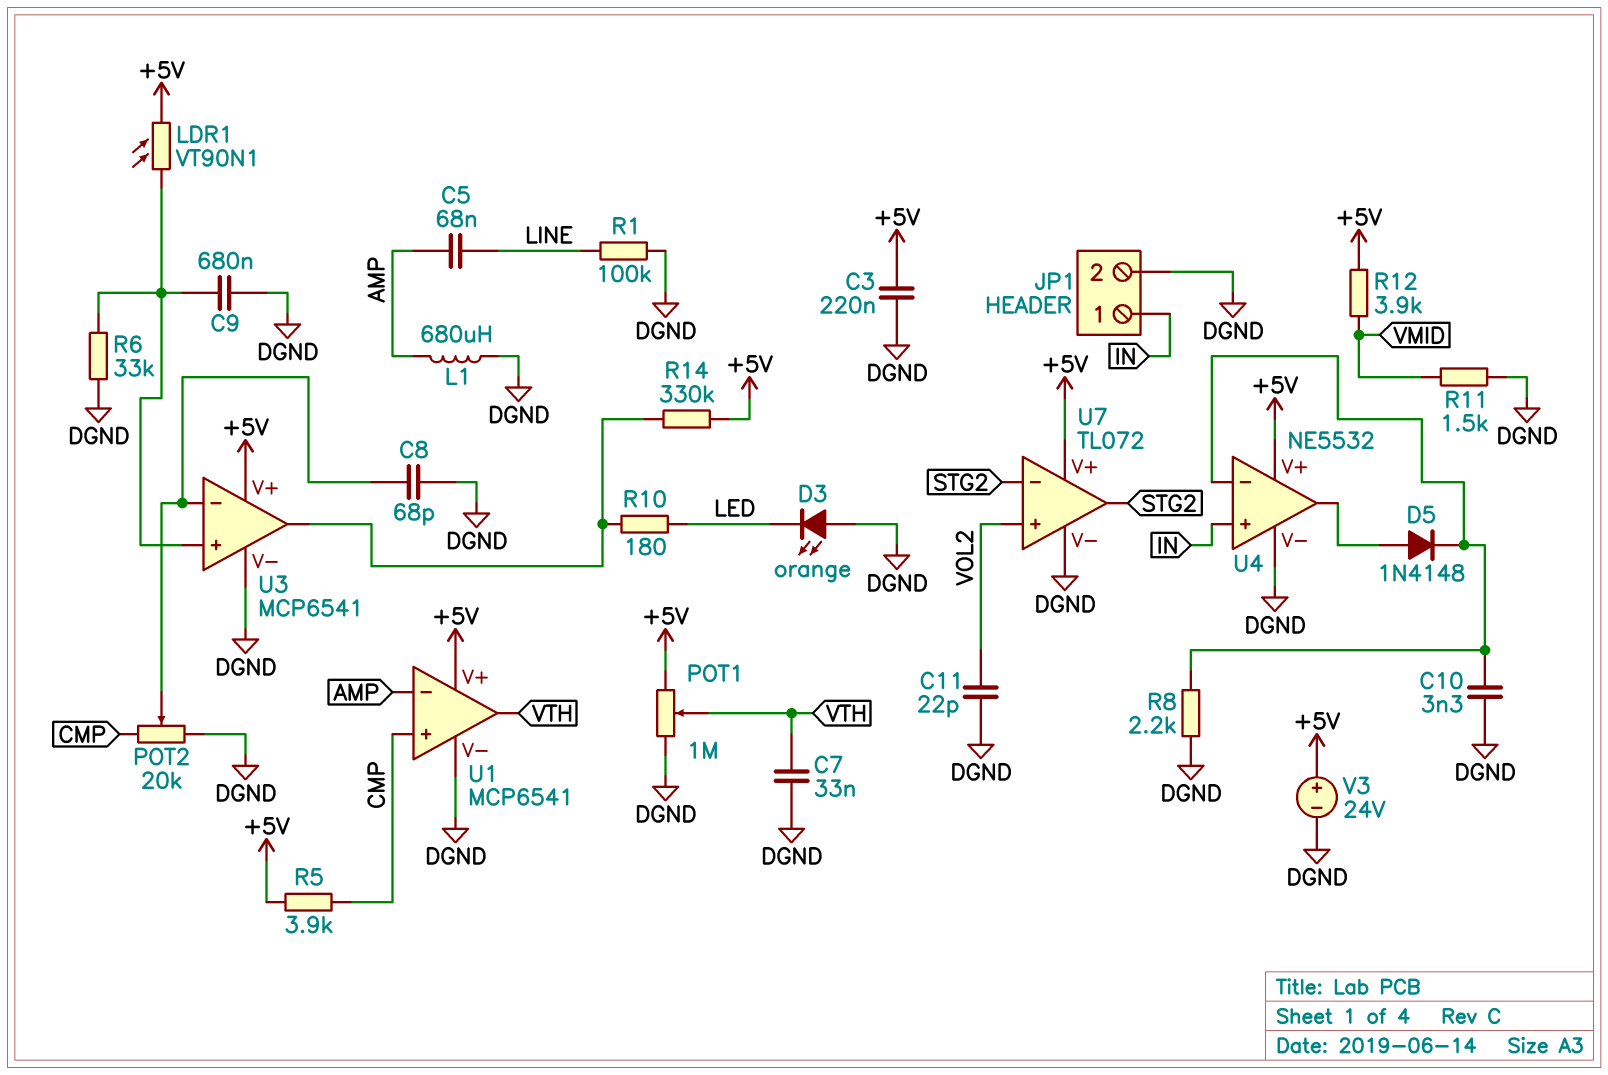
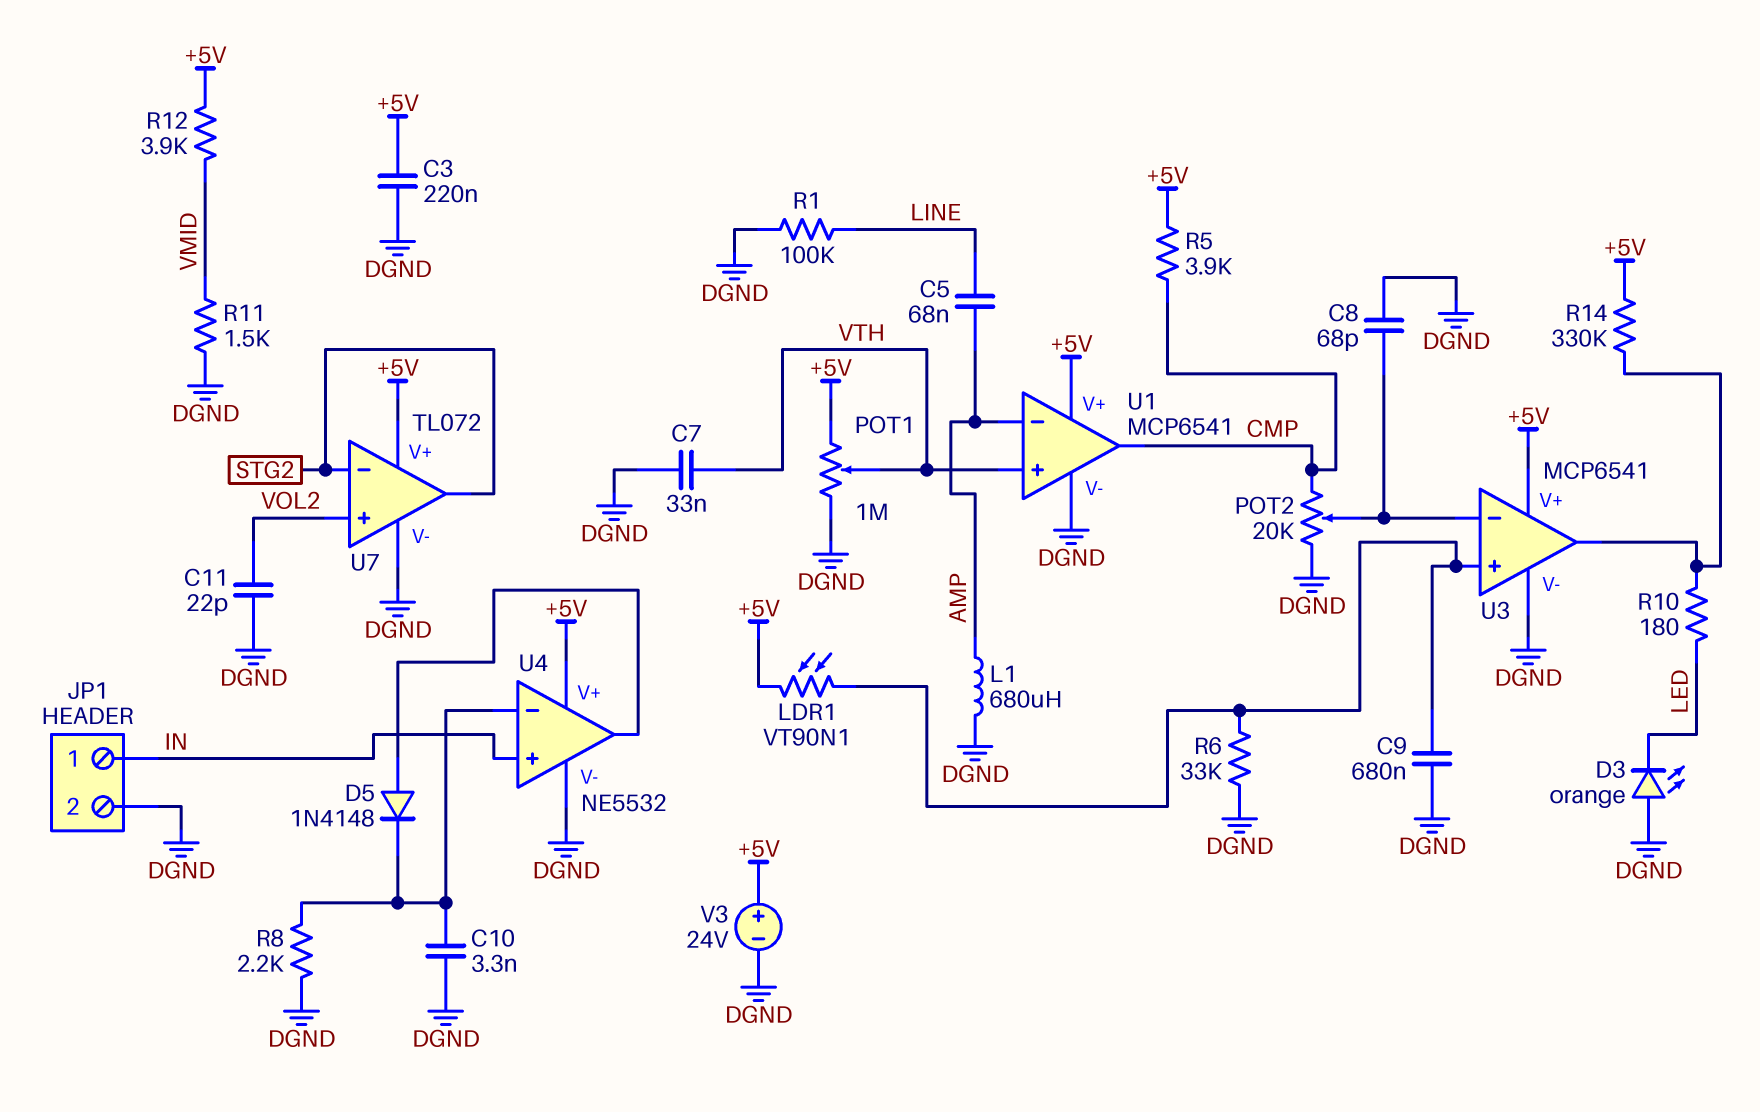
U1 pin in+: CMP -> VTH
U1 pin out: VTH -> CMP

